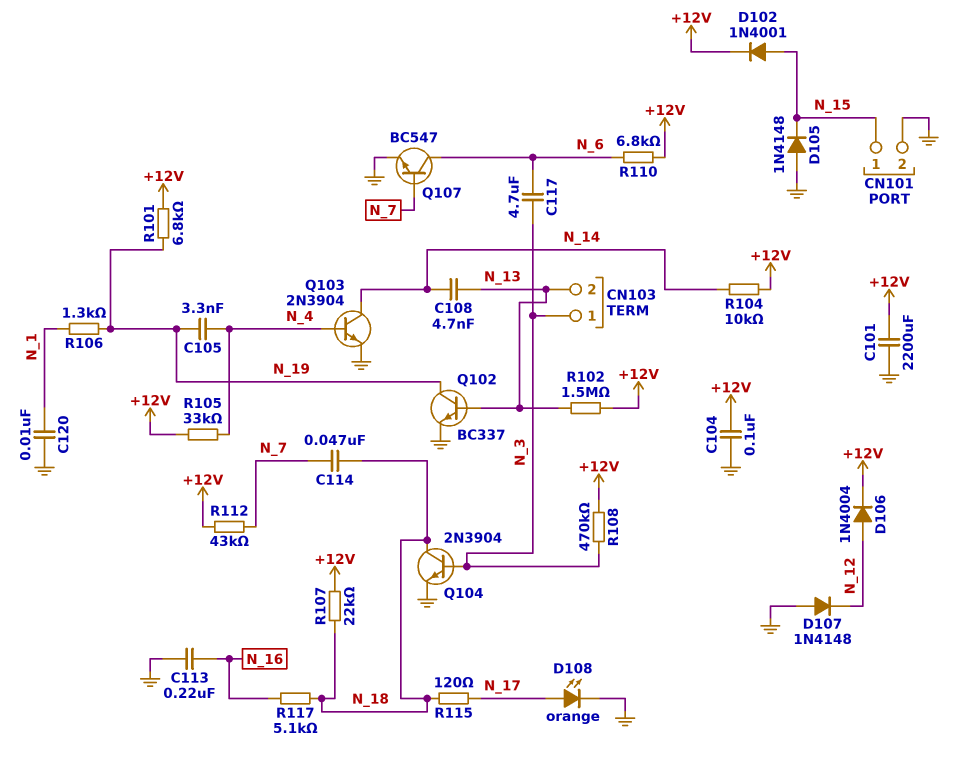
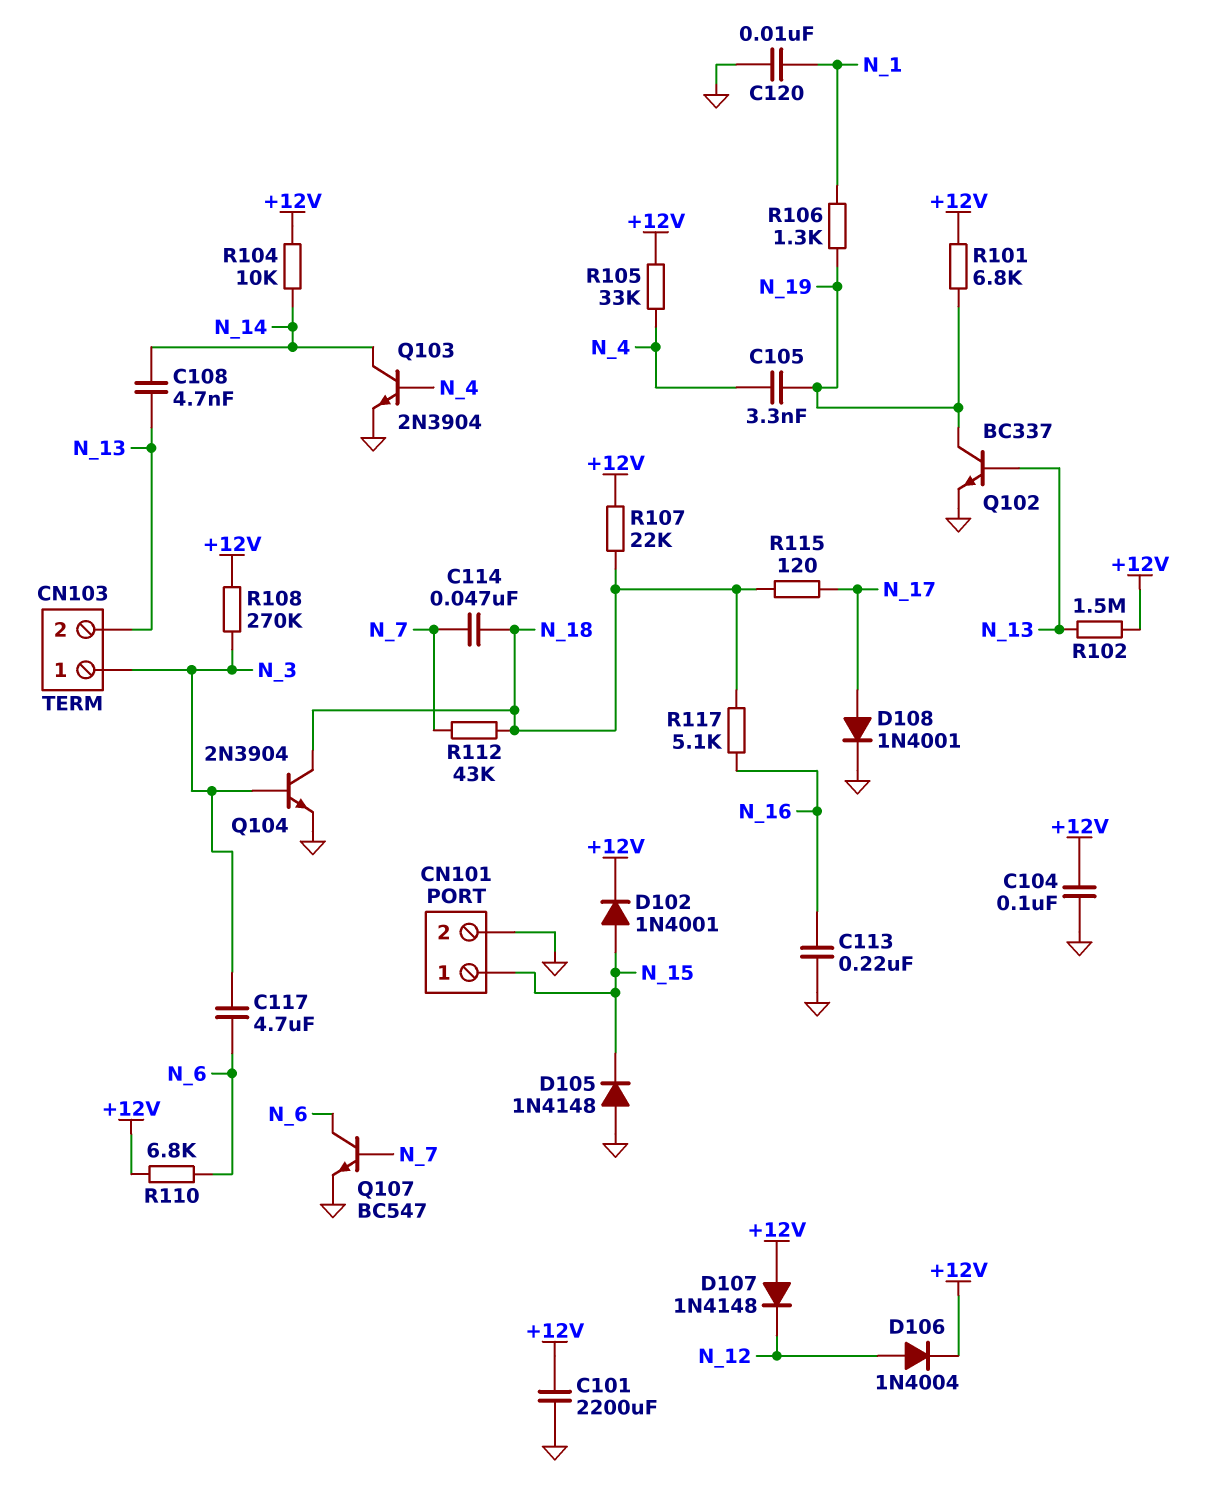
D107: diode 1N4148 (A GND, K N_12) -> diode 1N4148 (A +12V, K N_12)
D108: LED orange (A N_17, K GND) -> diode 1N4001 (A N_17, K GND)
R108: 470k (+12V, N_3) -> 270k (+12V, N_3)
R112: 43k (+12V, N_7) -> 43k (N_7, N_18)

